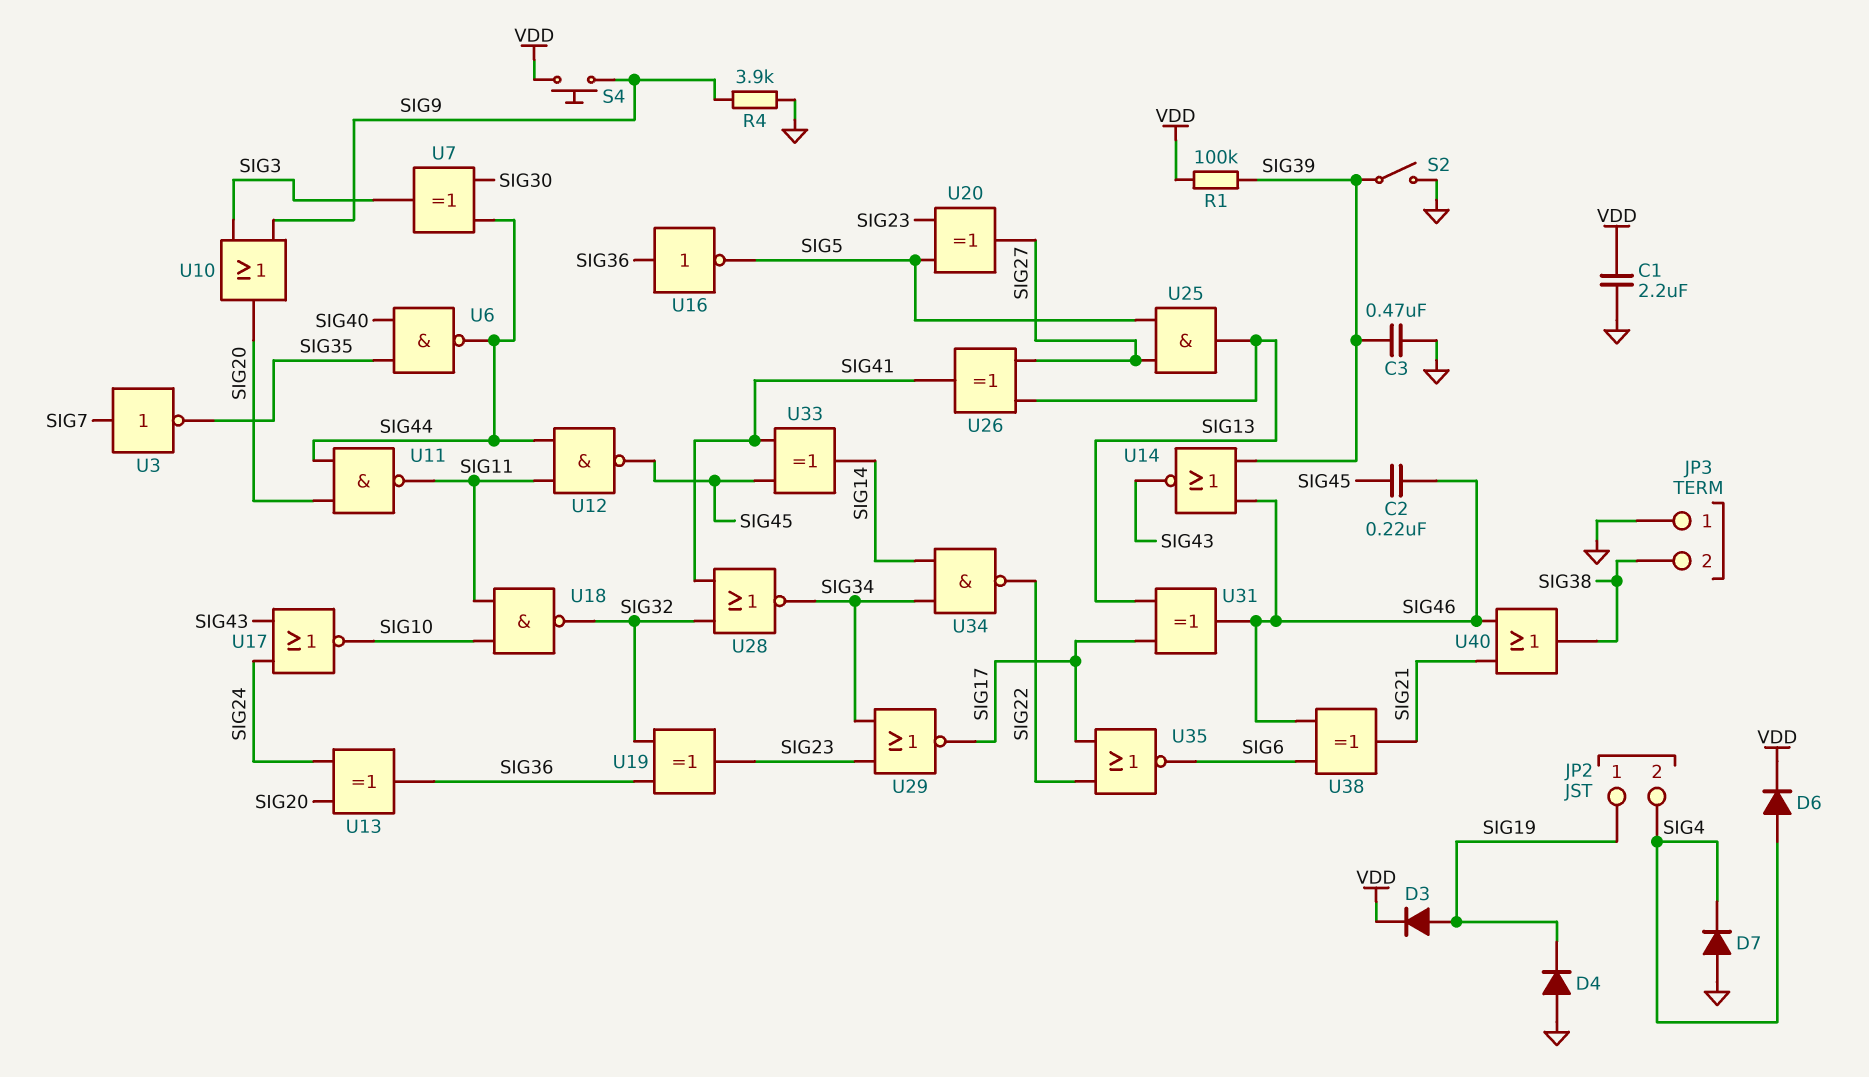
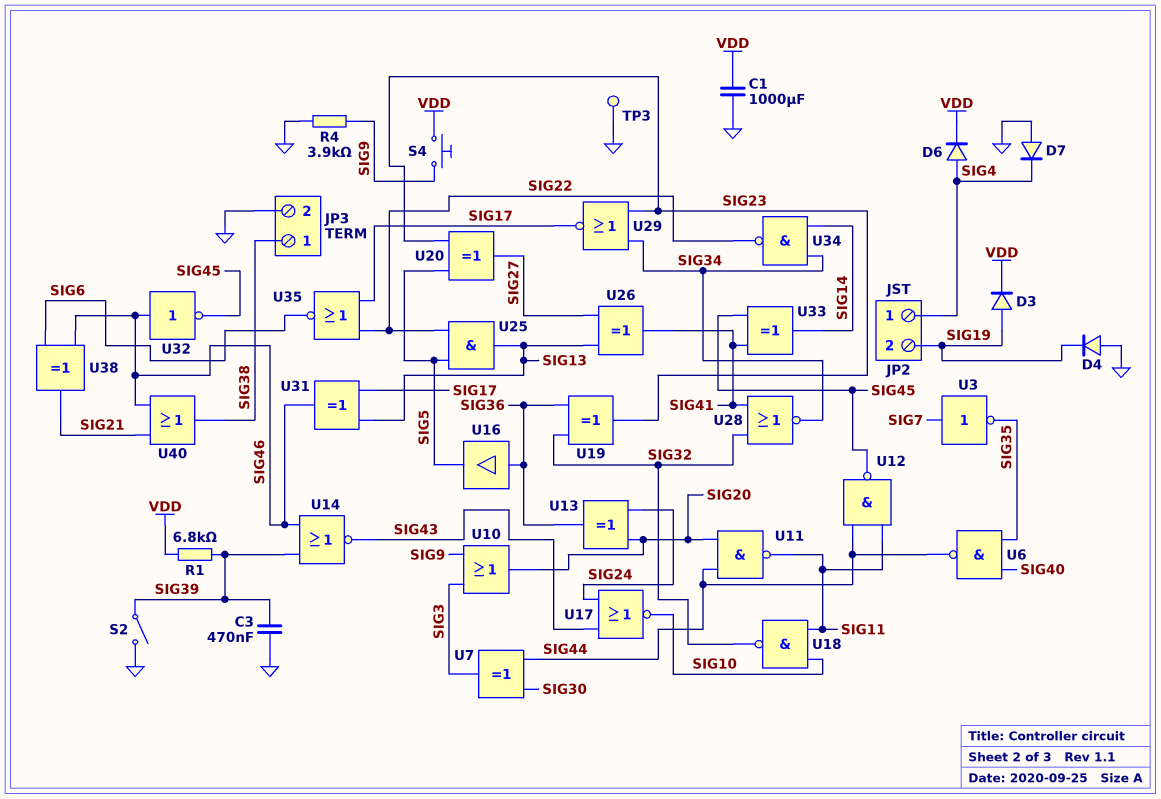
C1: 2.2uF (GND, VDD) -> 1000uF (GND, VDD)
C2: 220nF (SIG45, SIG46) -> none
JP2 pin 1: SIG19 -> SIG4
JP2 pin 2: SIG4 -> SIG19
JP3 pin 1: GND -> SIG38
JP3 pin 2: SIG38 -> GND
R1: 100k (SIG39, VDD) -> 6.8k (SIG39, VDD)
TP3: none -> test point (GND)
U16: NOT (in SIG36, out SIG5) -> buffer (in SIG36, out SIG5)
U25: AND (in SIG5, in SIG27, out SIG13) -> AND (in SIG5, in SIG22, out SIG13)
U32: none -> NOT (in SIG46, out SIG45)

